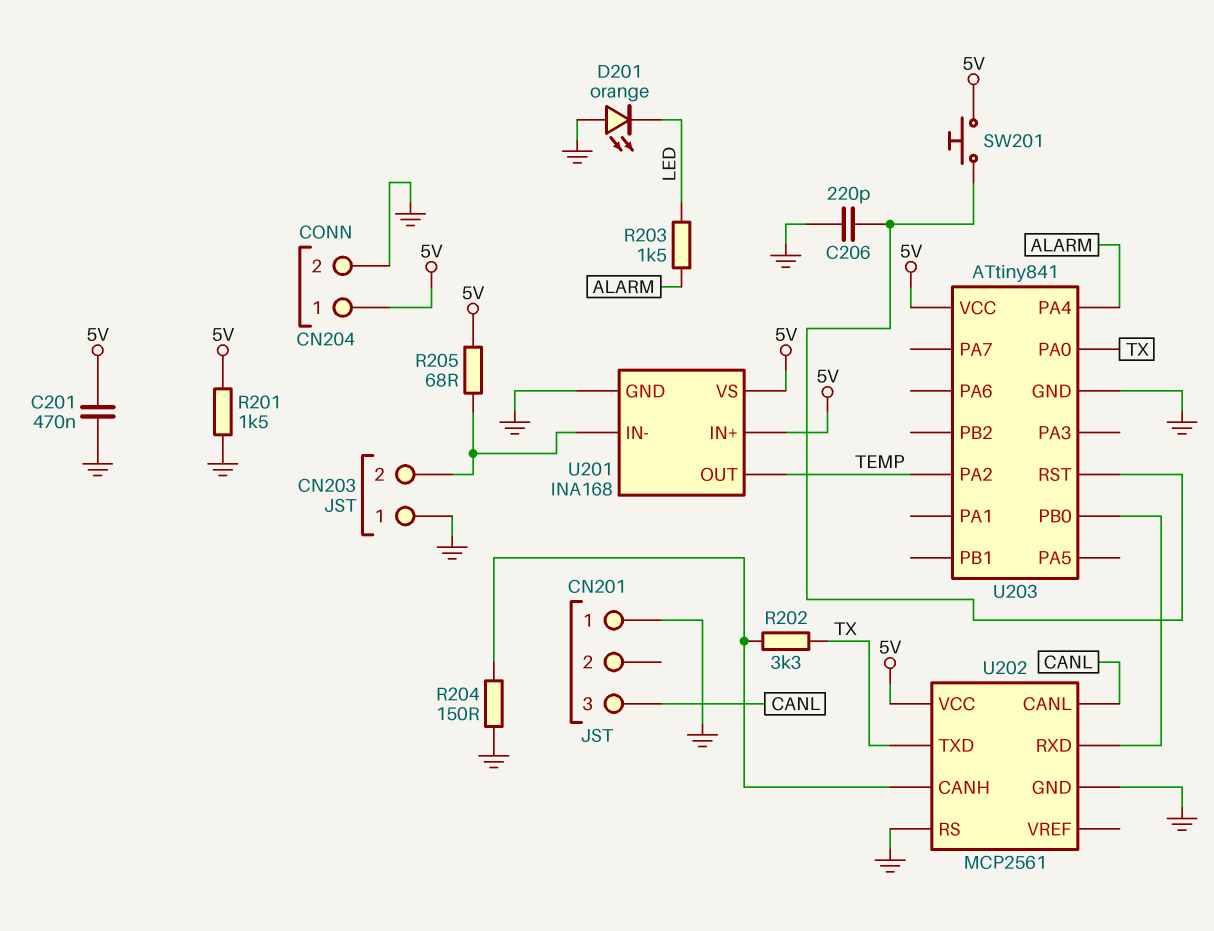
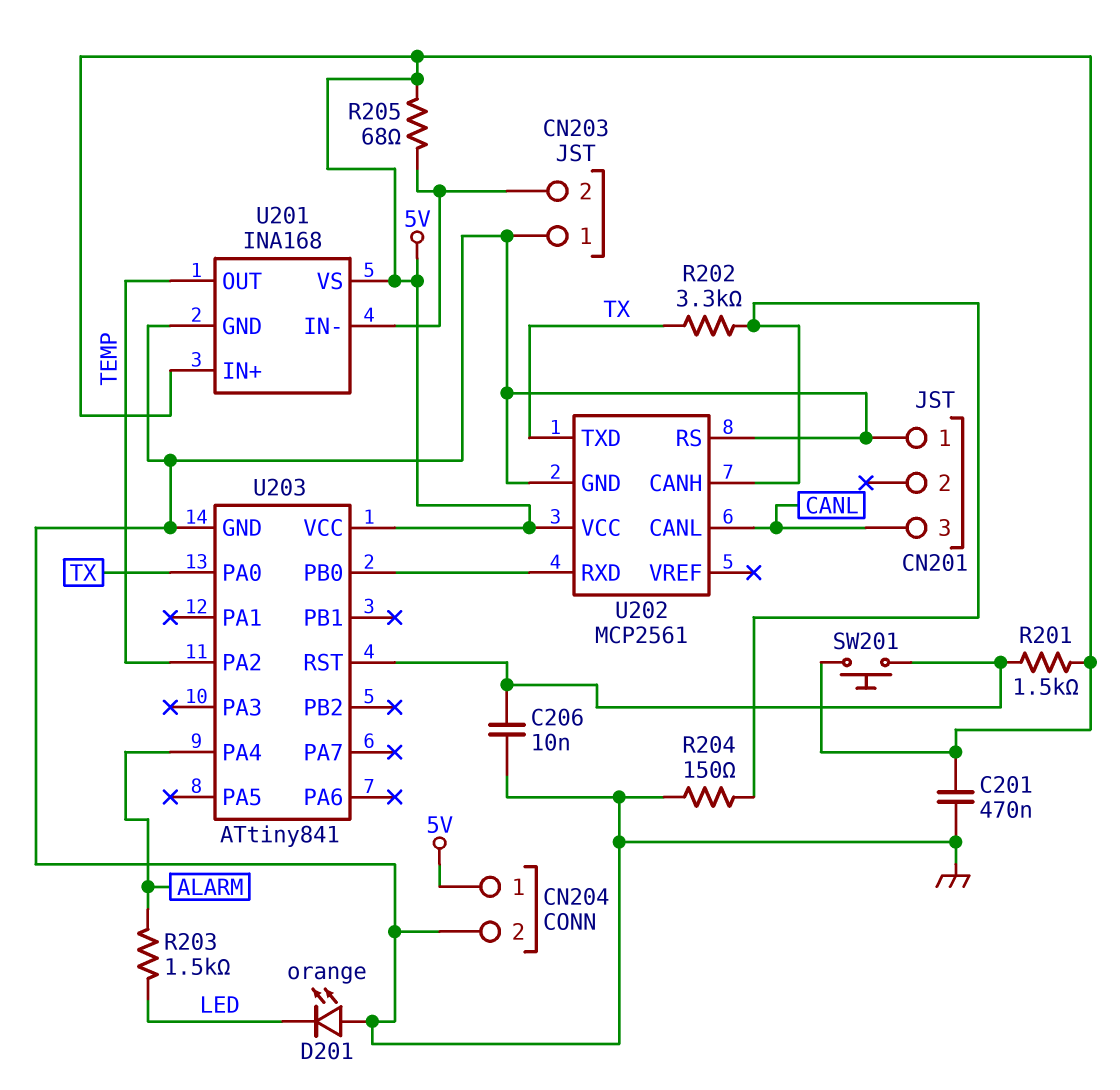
C206: 220pF (GND, U203/RST) -> 10nF (GND, U203/RST)
R201: 1.5k (5V, GND) -> 1.5k (5V, U203/RST)

